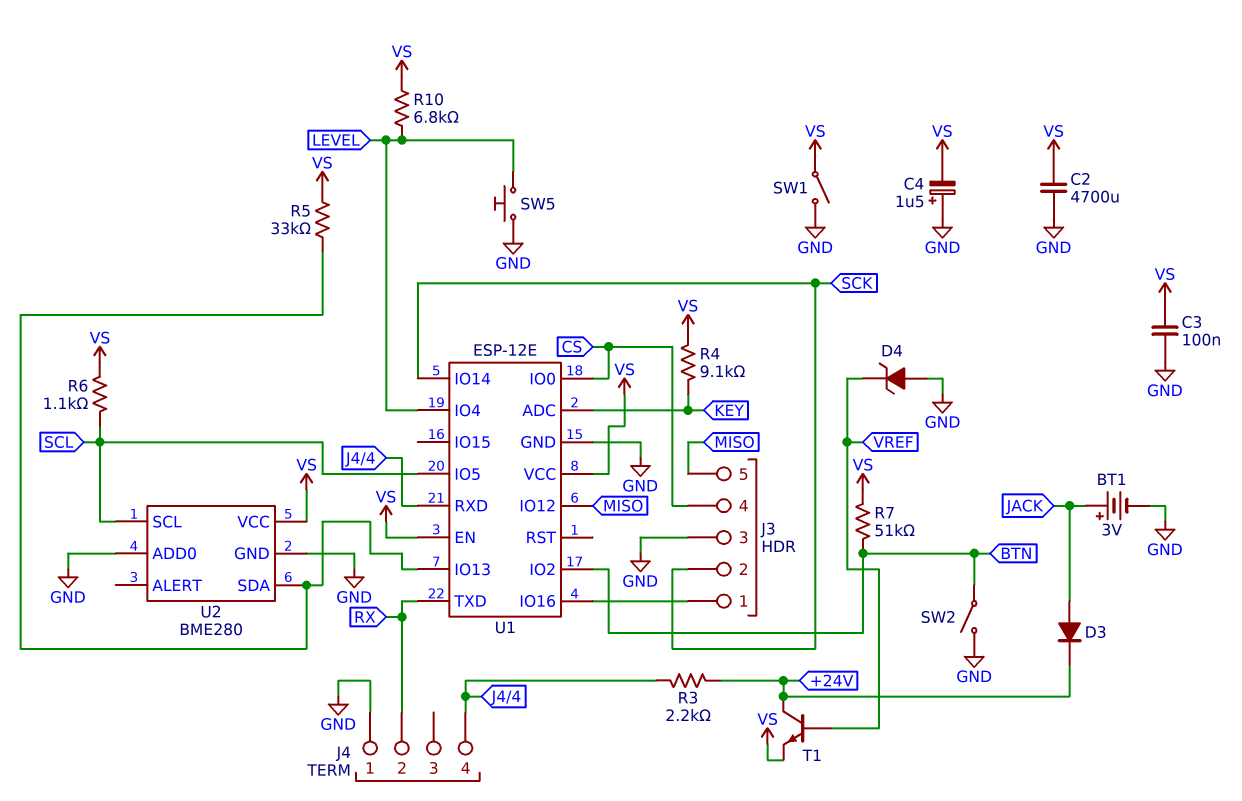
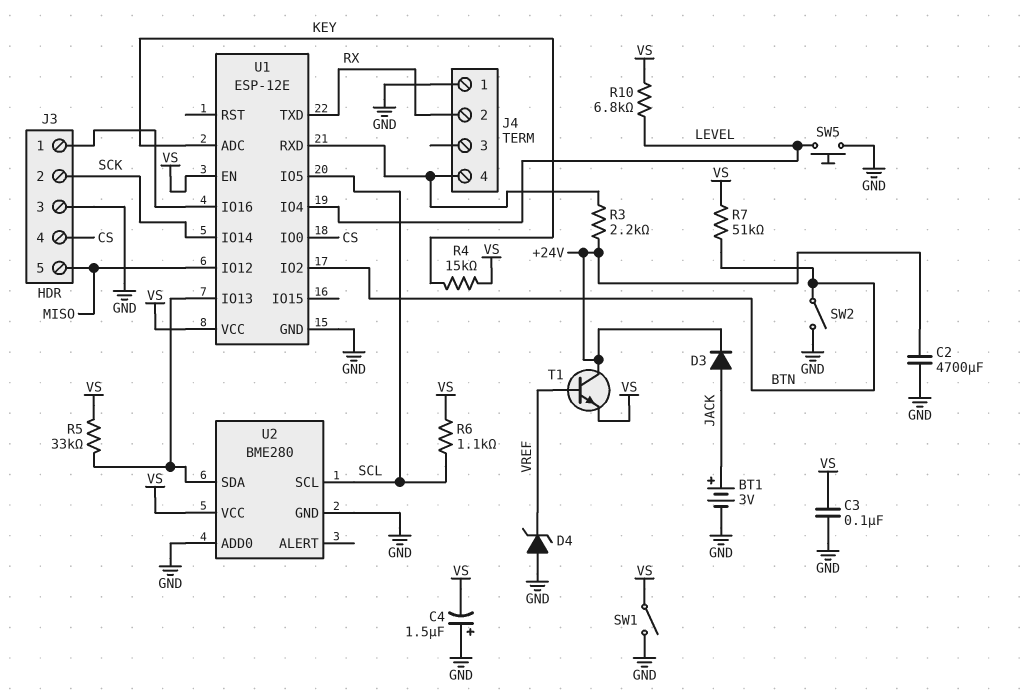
C2: 4700uF (GND, VS) -> 4700uF (+24V, GND)
R4: 9.1k (KEY, VS) -> 15k (KEY, VS)

